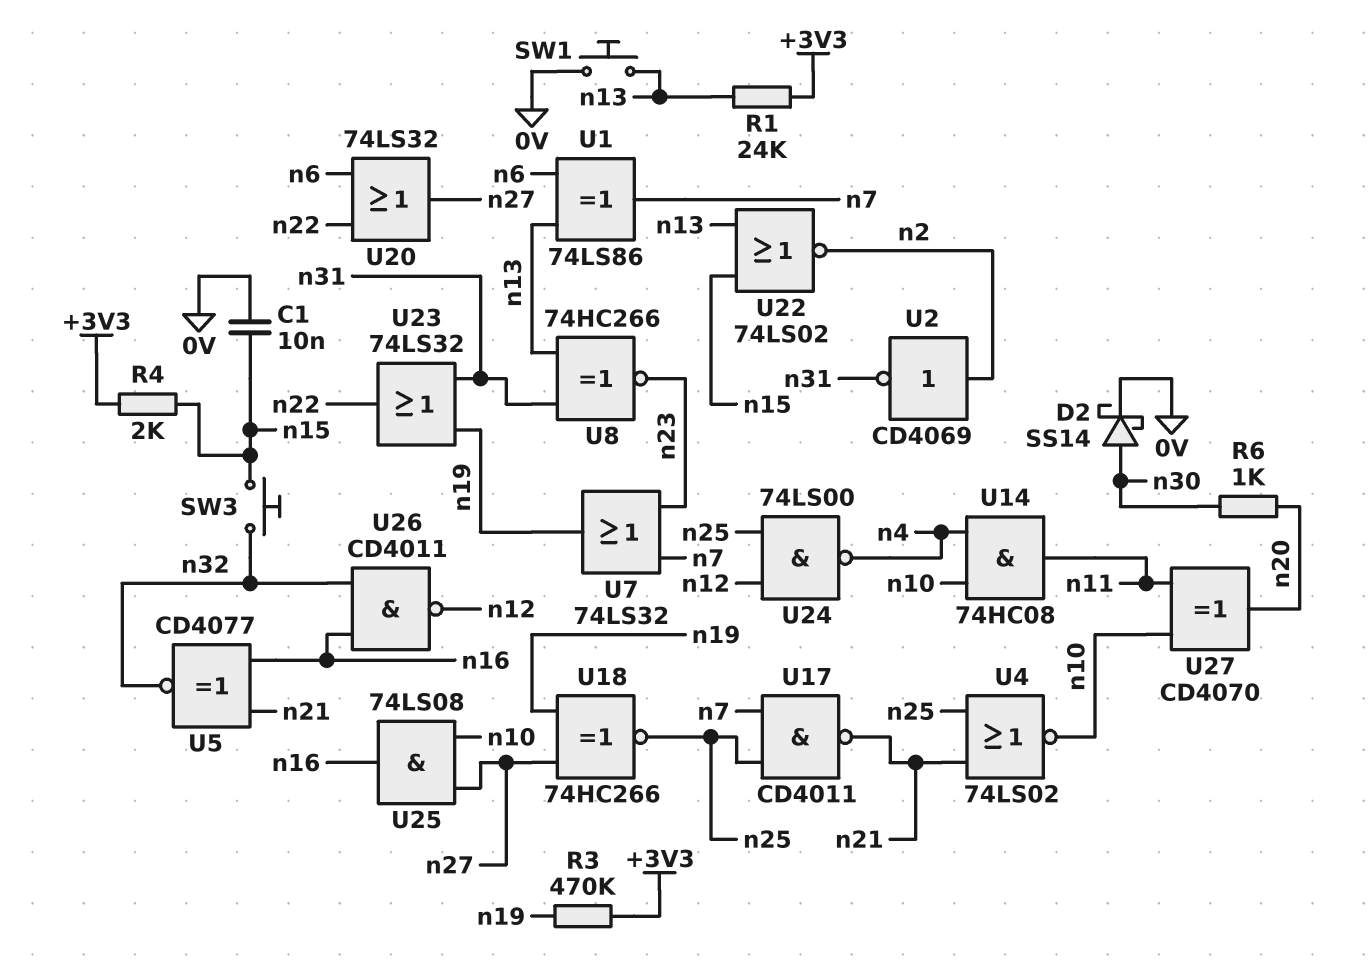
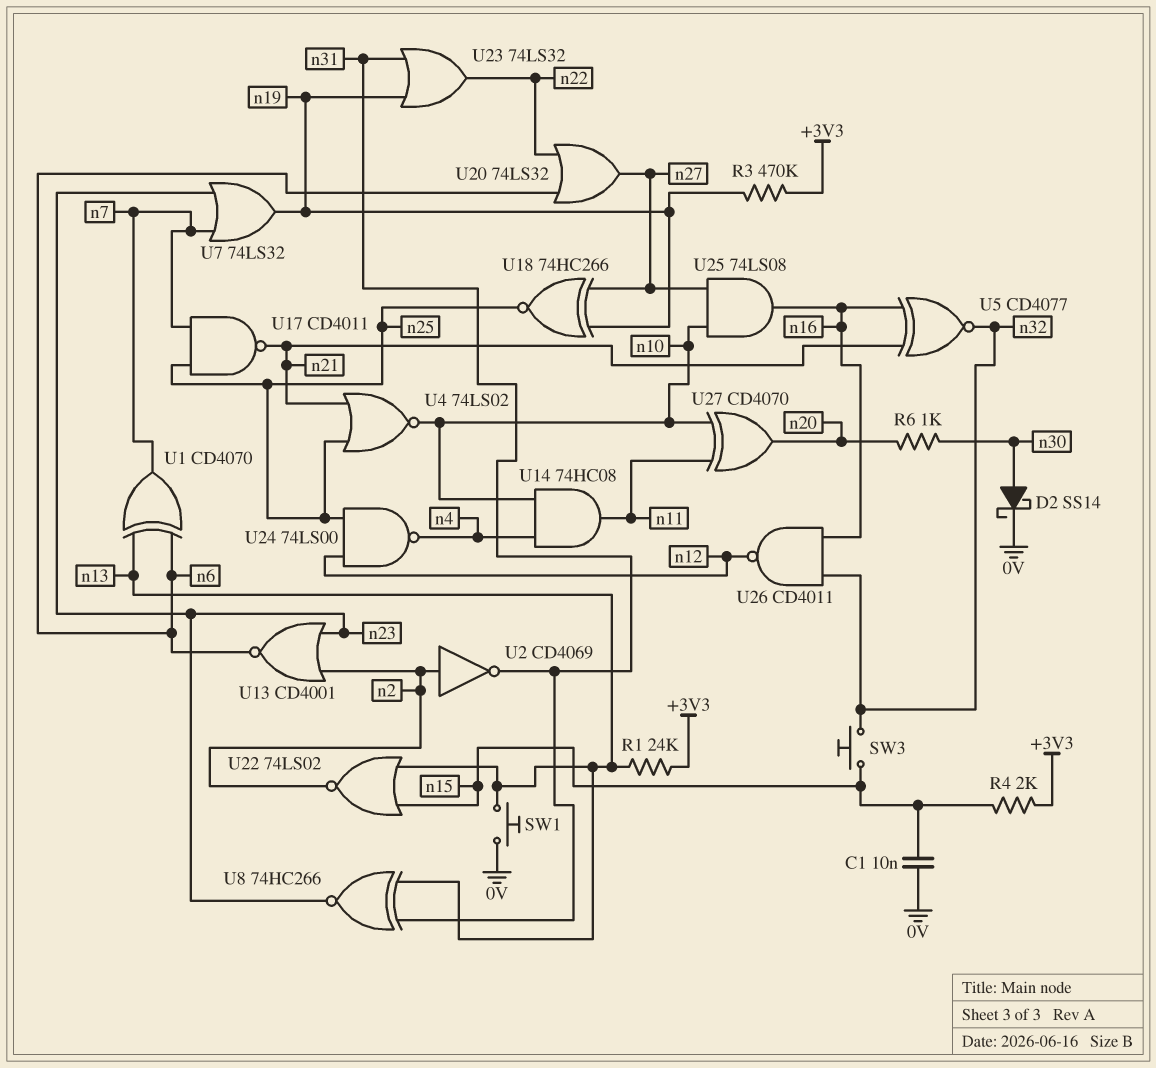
U1: XOR 74LS86 (in n6, in n13, out n7) -> XOR CD4070 (in n6, in n13, out n7)
U13: none -> NOR CD4001 (in n2, in n23, out n6)

